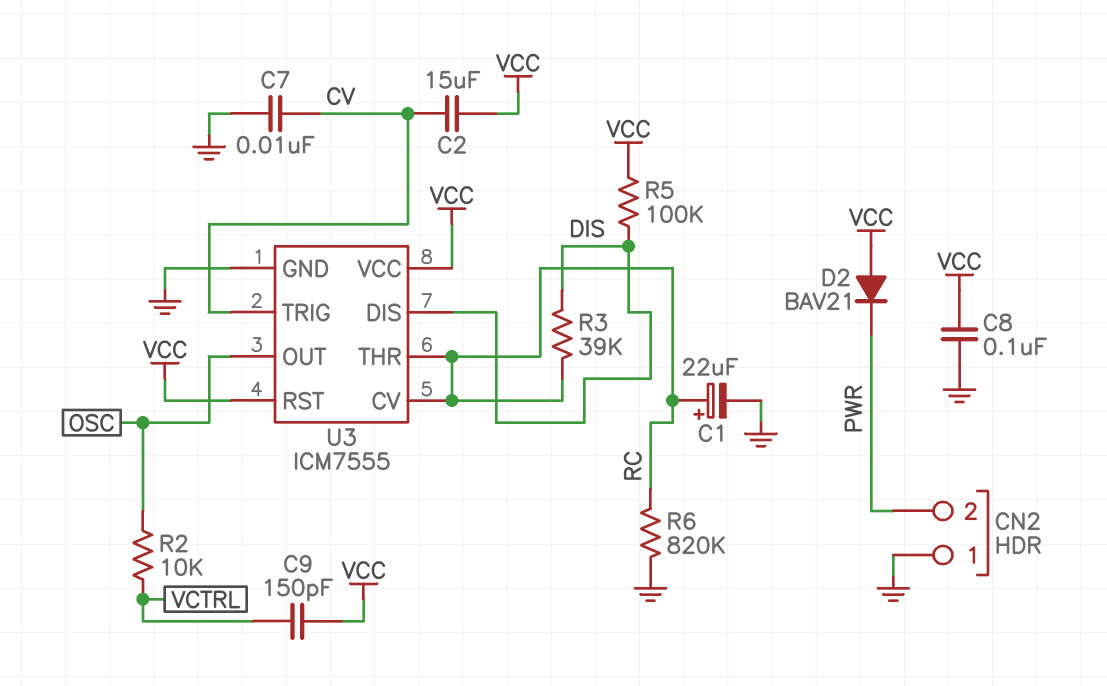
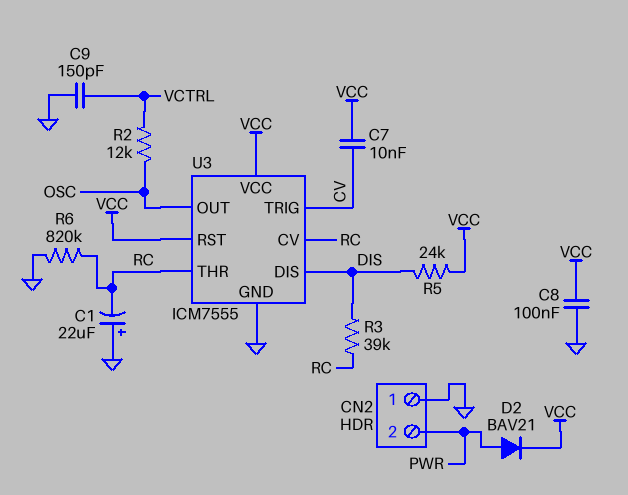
C1: 22uF (plus RC, minus GND) -> 22uF (plus GND, minus RC)
C2: 15uF (CV, VCC) -> none
C7: 10nF (CV, GND) -> 10nF (CV, VCC)
C9: 150pF (VCC, VCTRL) -> 150pF (GND, VCTRL)
D2: diode BAV21 (A VCC, K PWR) -> diode BAV21 (A PWR, K VCC)
R2: 10k (OSC, VCTRL) -> 12k (OSC, VCTRL)
R5: 100k (DIS, VCC) -> 24k (DIS, VCC)

